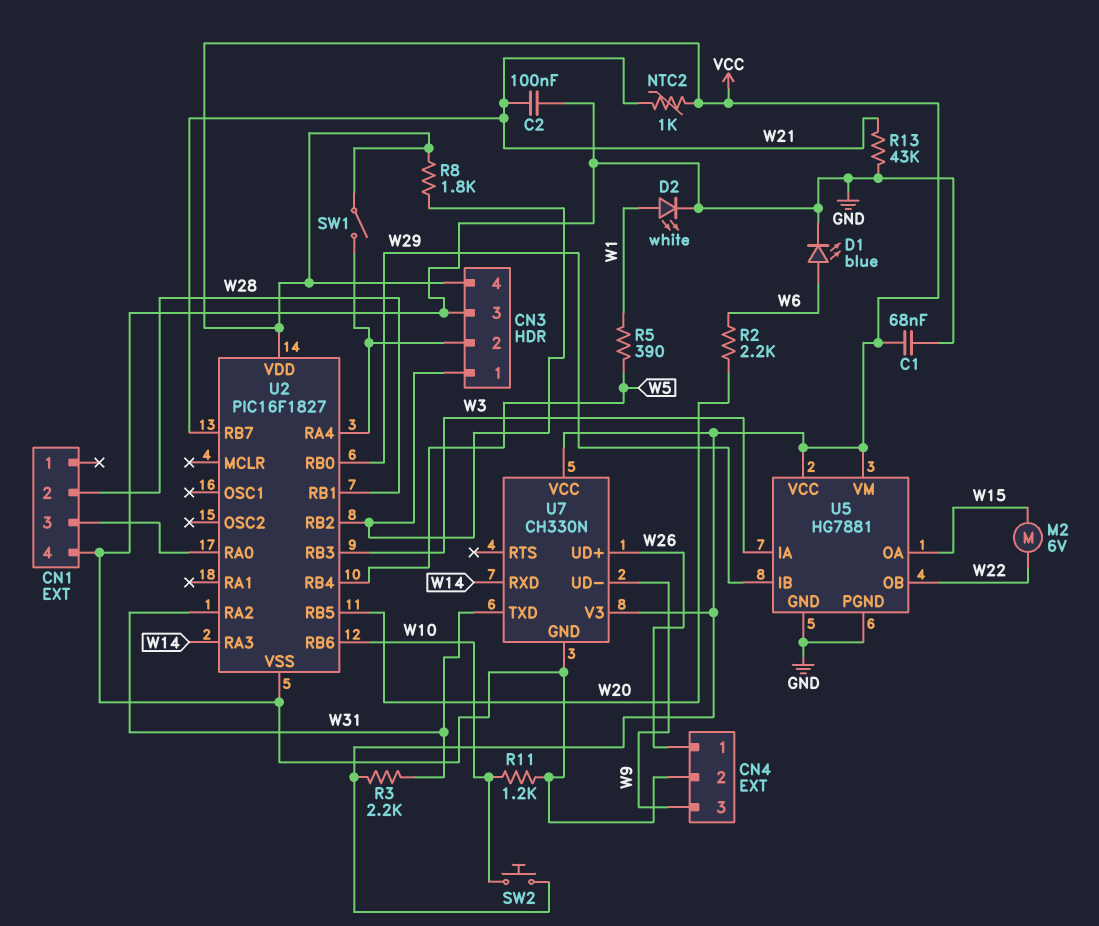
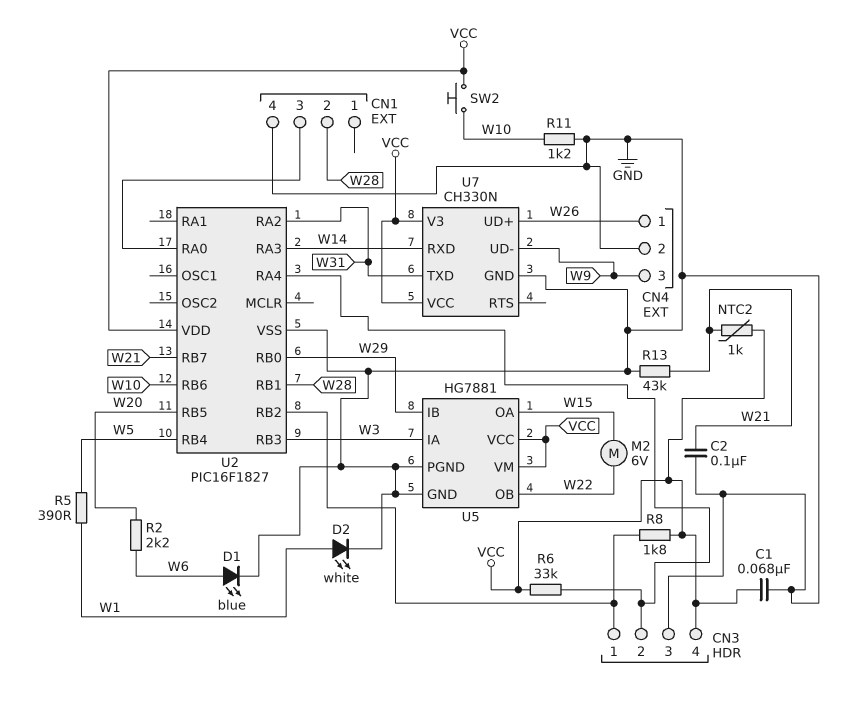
R3: 2.2k (VCC, W31) -> none
R6: none -> 33k (CN3/2, VCC)
SW1: switch (CN3/2, VCC) -> none

